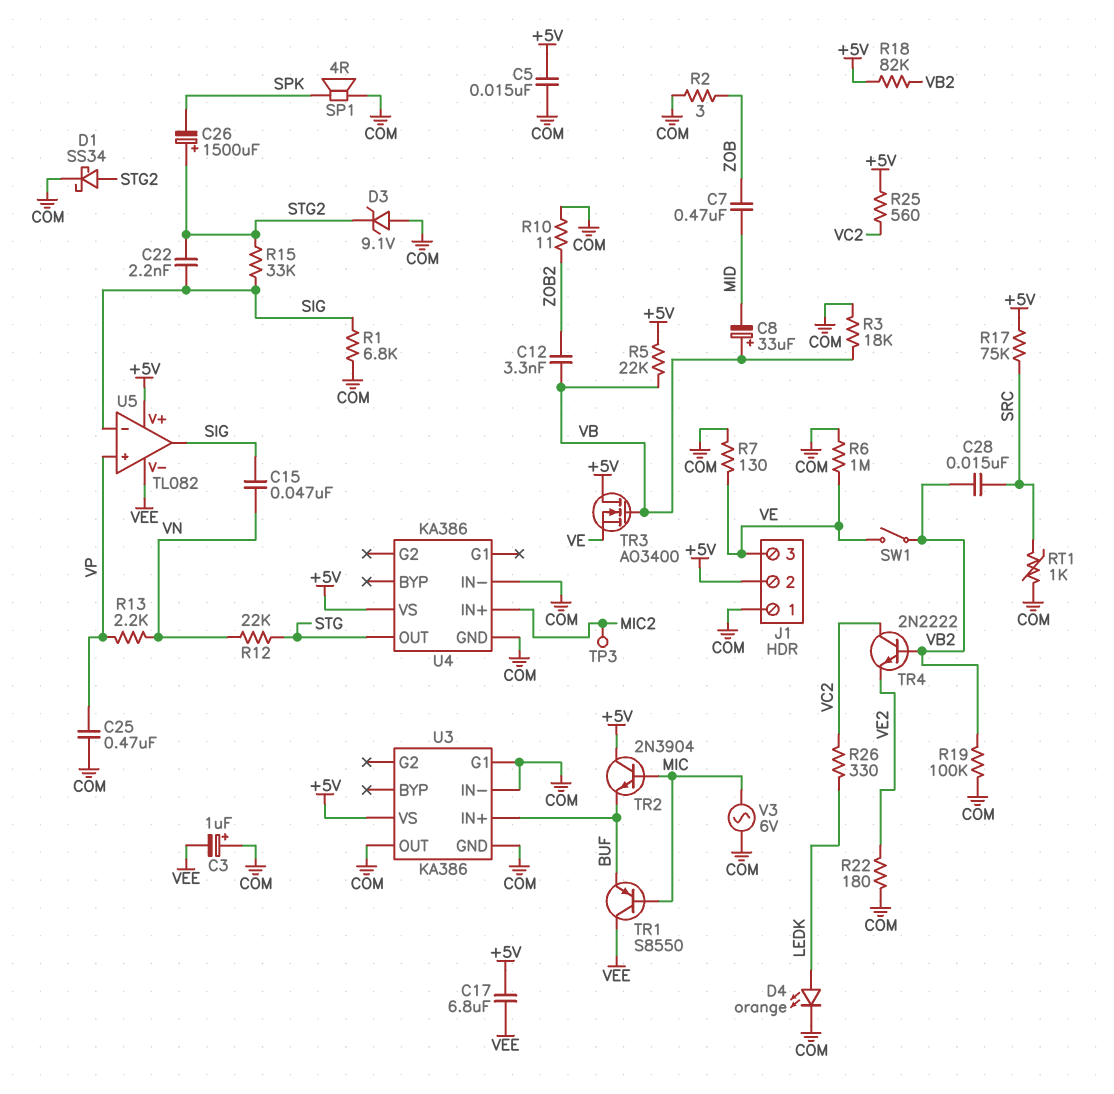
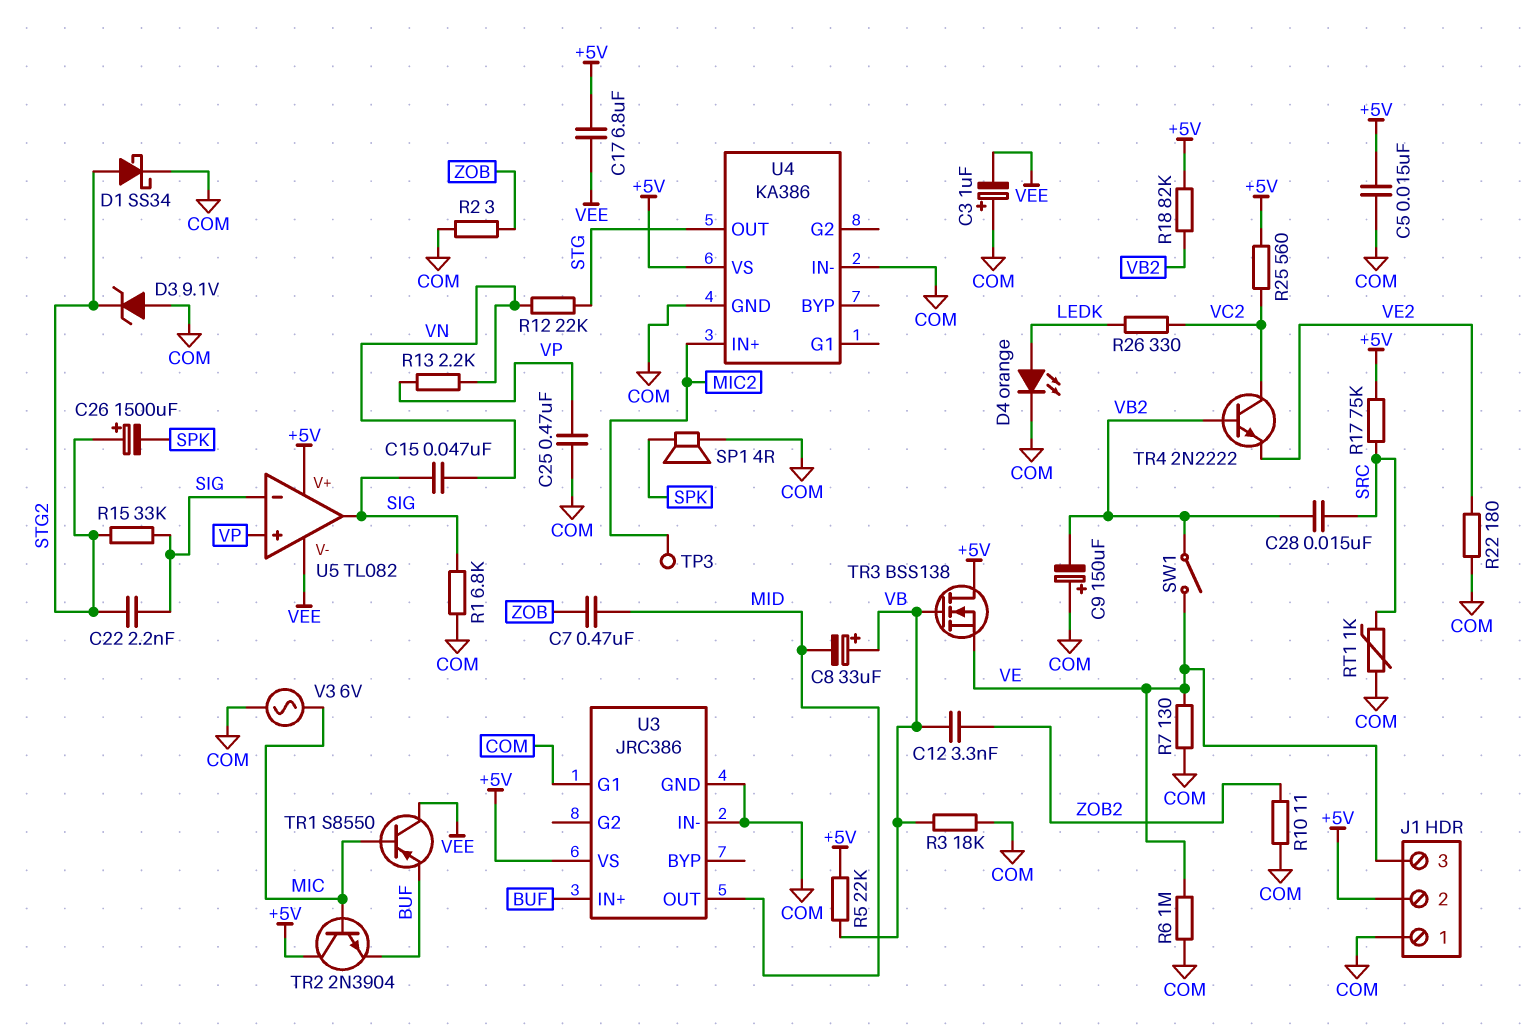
C9: none -> 150uF (plus COM, minus VB2)
R19: 100k (COM, VB2) -> none
TR3: NMOS AO3400 (G VB, D +5V, S VE) -> NMOS BSS138 (G VB, D +5V, S VE)
U3: KA386 -> JRC386
U3 pin OUT: COM -> MID

